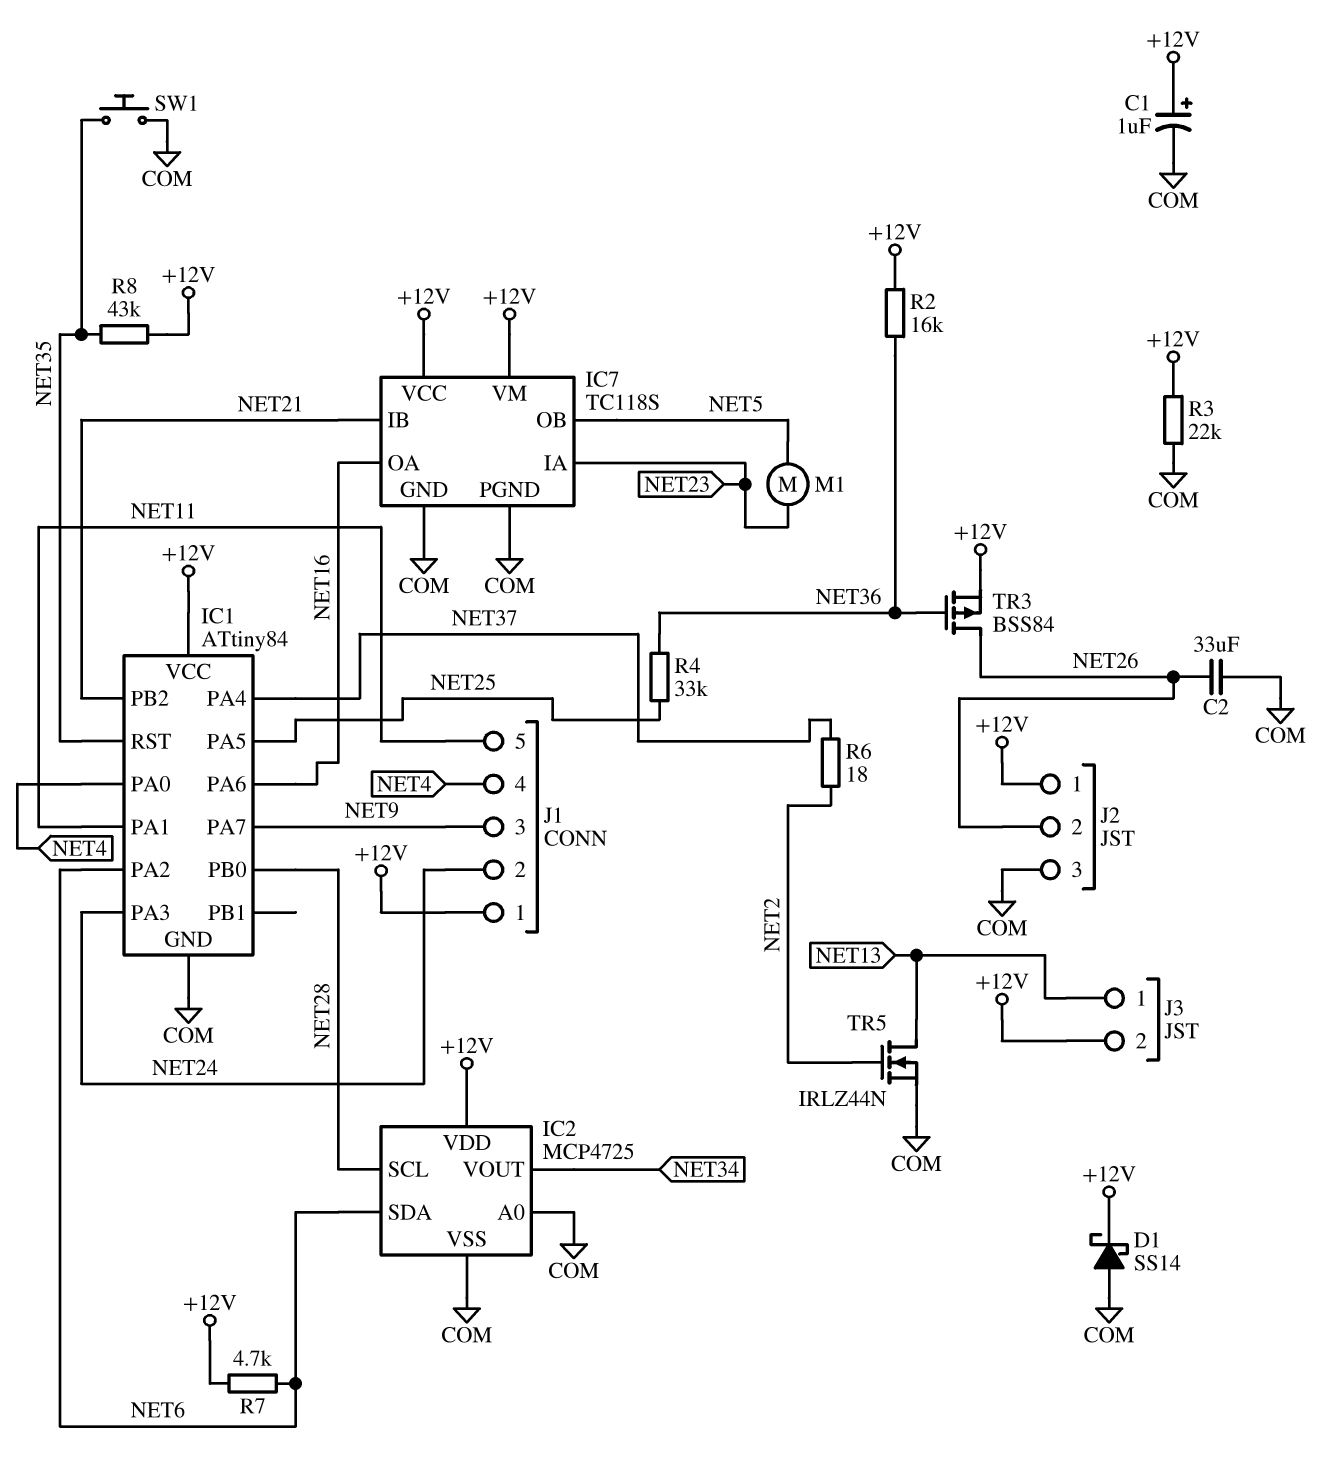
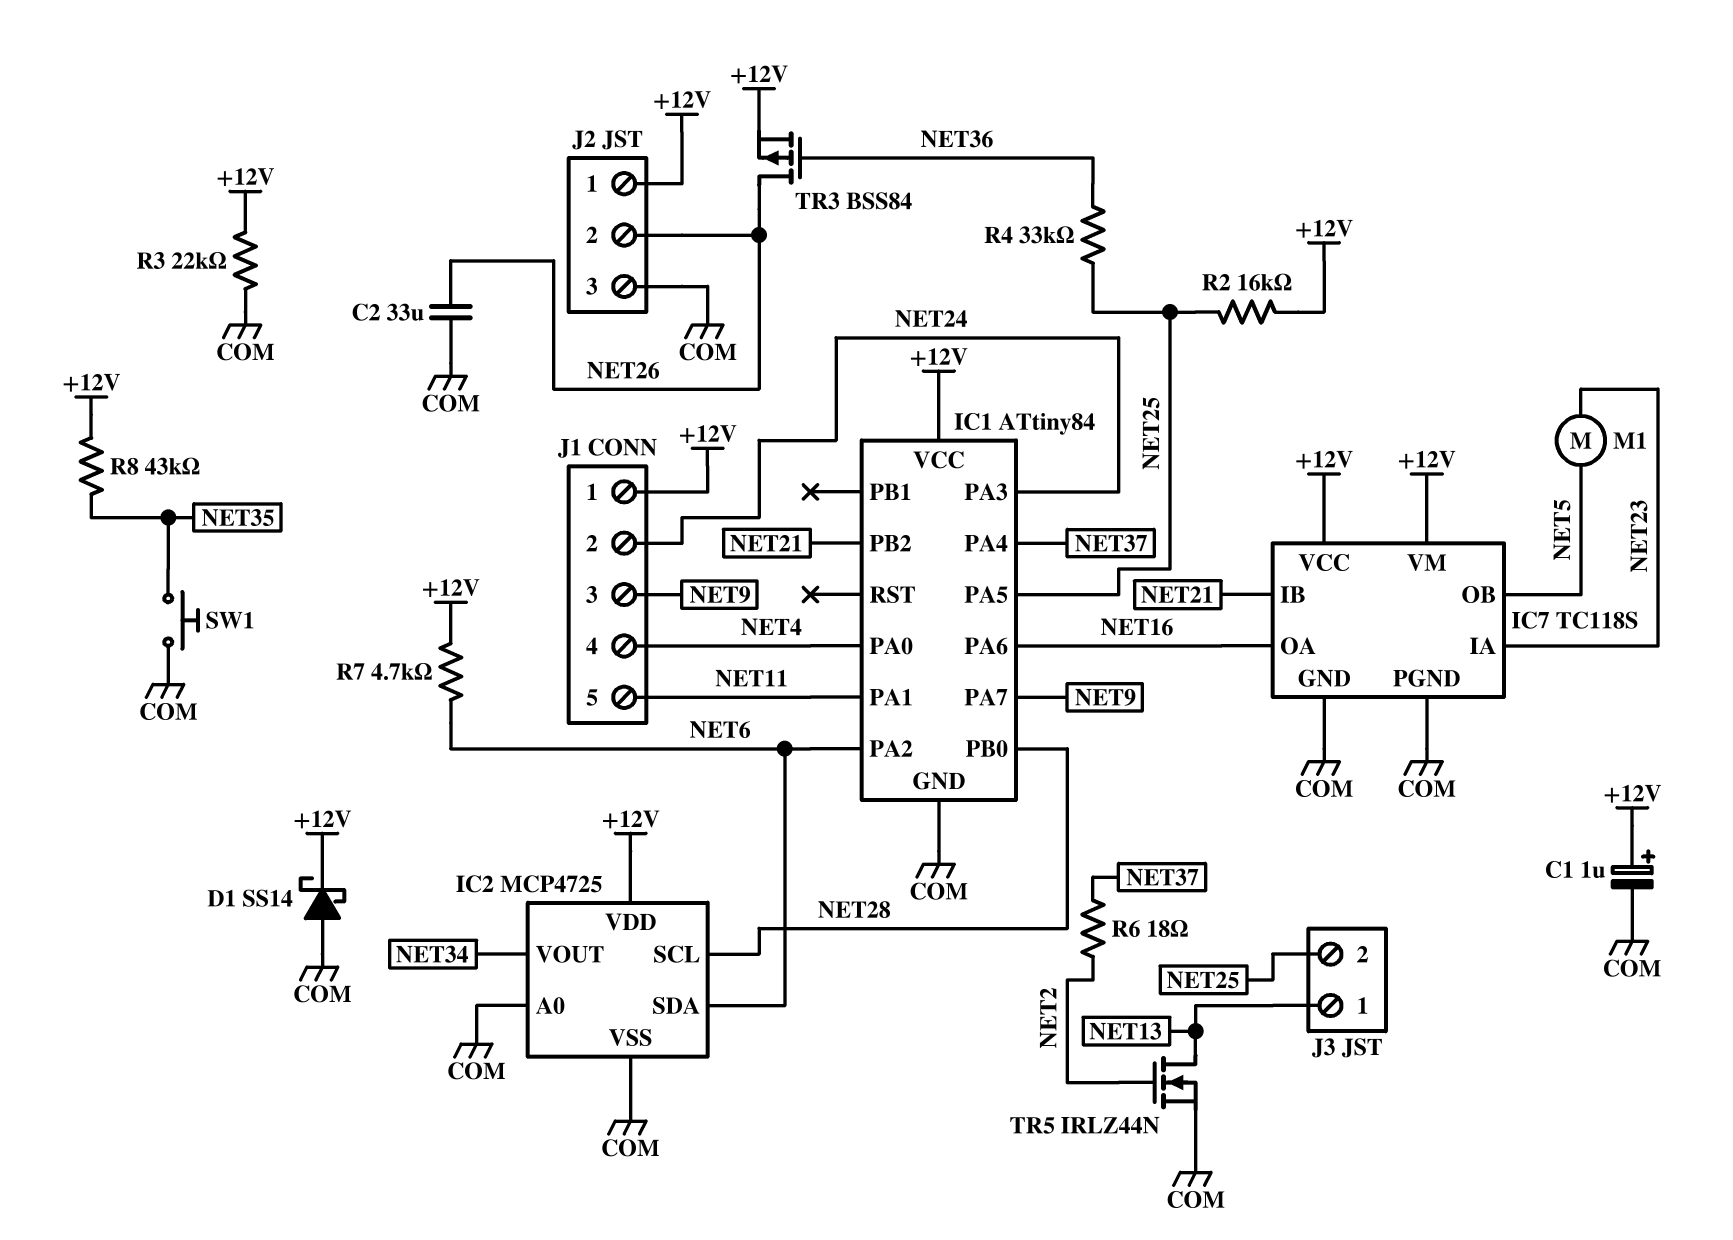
IC1 pin RST: NET35 -> none
J3 pin 2: +12V -> NET25
R2: 16k (+12V, NET36) -> 16k (+12V, NET25)

